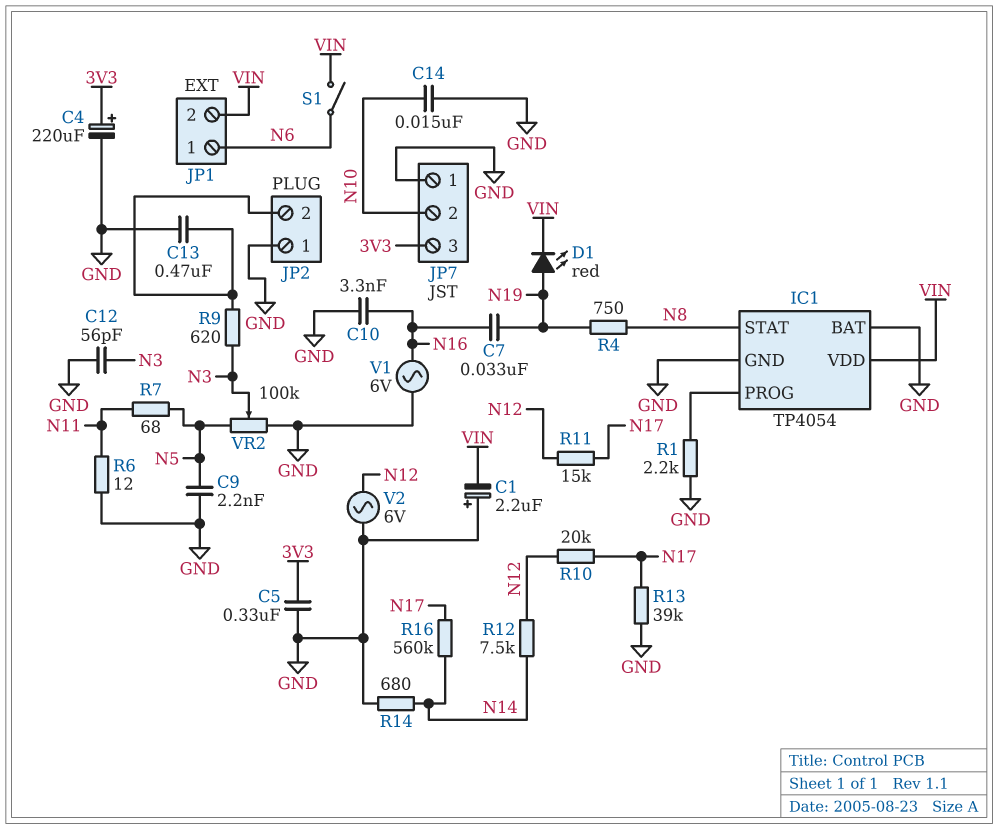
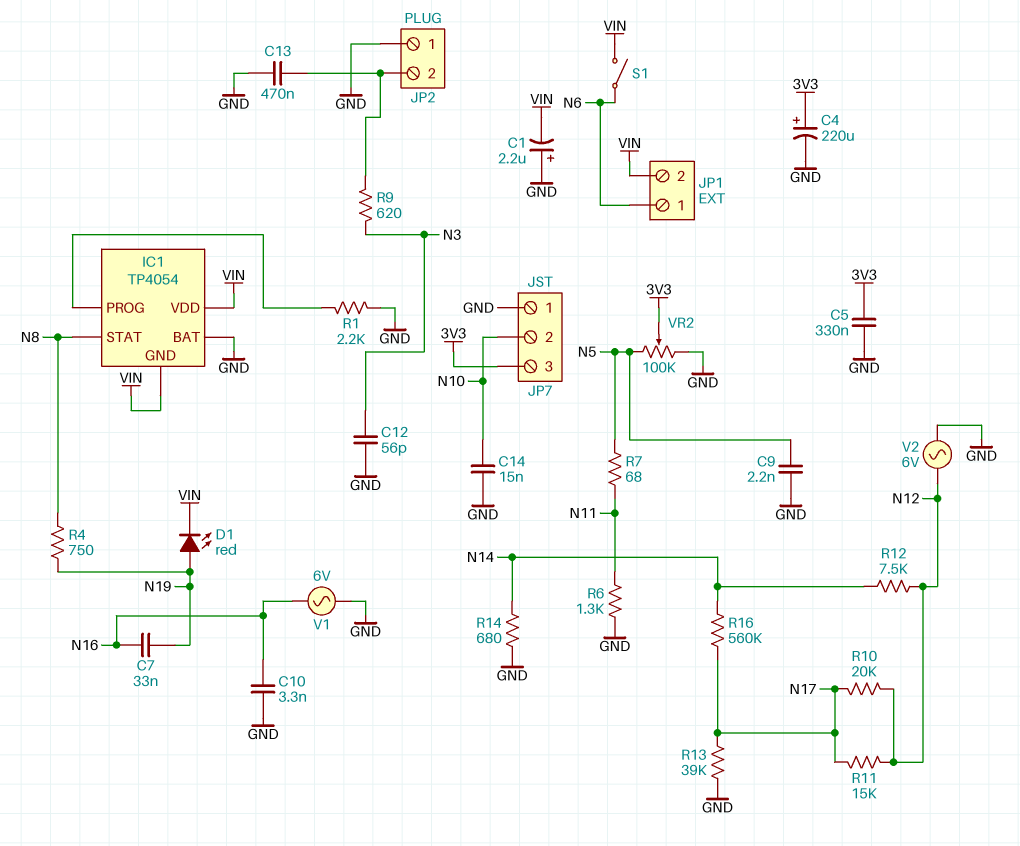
IC1 pin GND: GND -> VIN
R6: 12 (GND, N11) -> 1.3k (GND, N11)
VR2: 100k (GND, N5, wiper N3) -> 100k (GND, N5, wiper 3V3)

